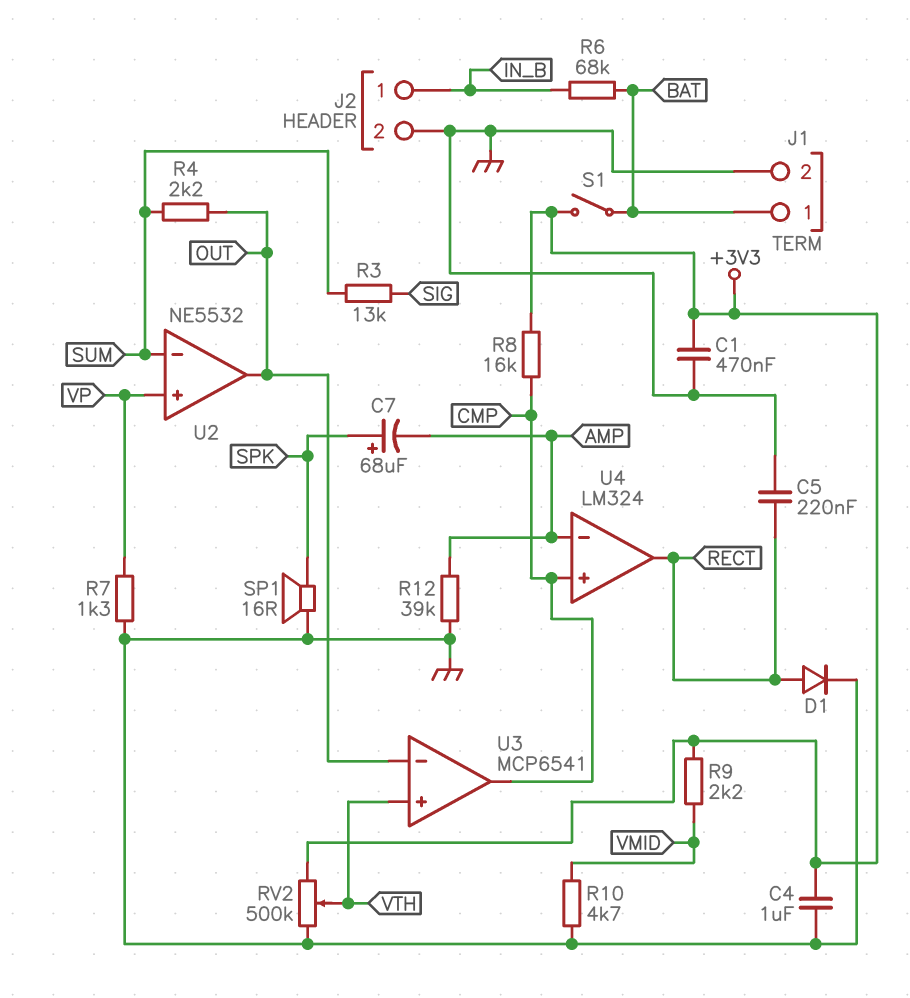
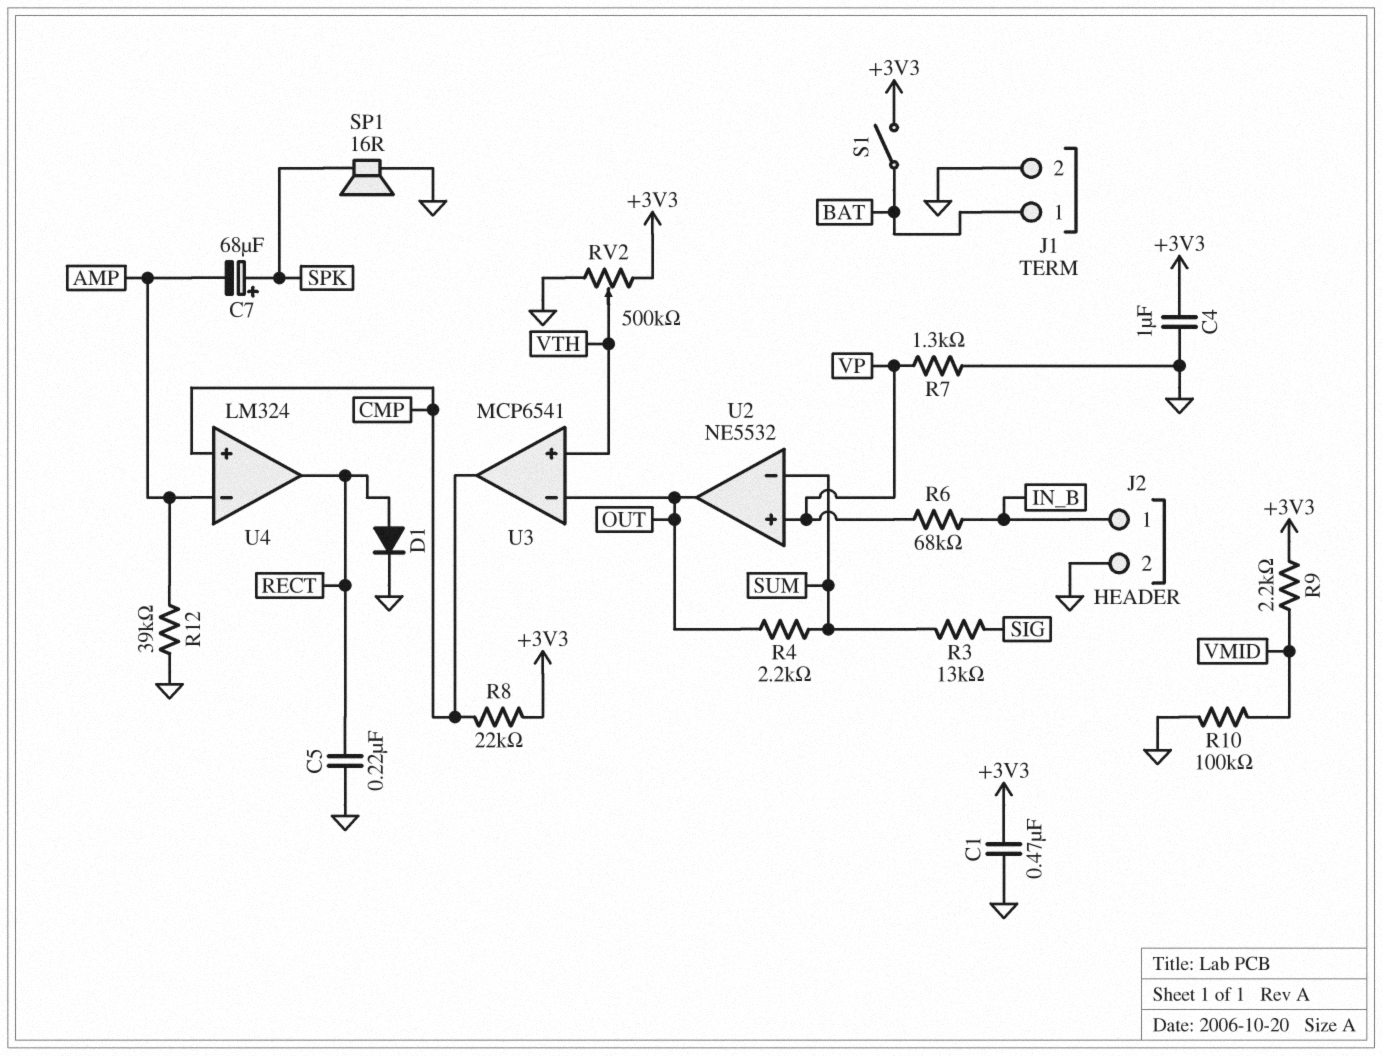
R6: 68k (BAT, IN_B) -> 68k (IN_B, VP)
R8: 16k (+3V3, CMP) -> 22k (+3V3, CMP)
R10: 4.7k (GND, VMID) -> 100k (GND, VMID)

